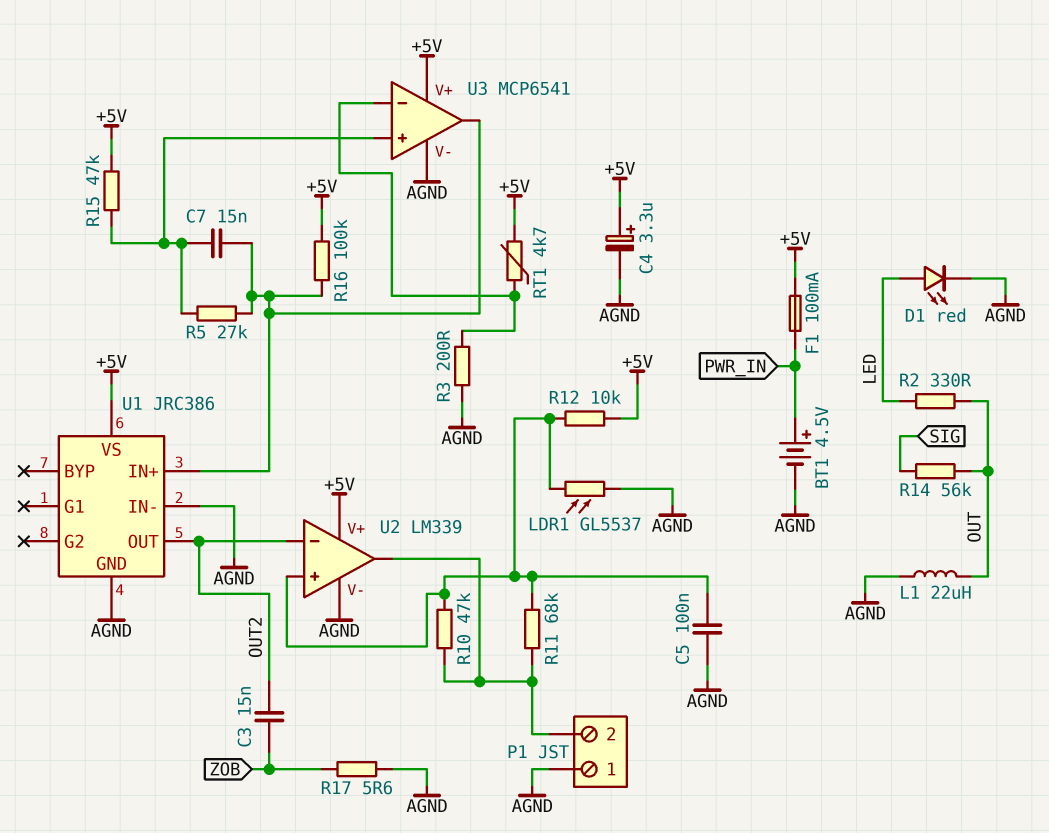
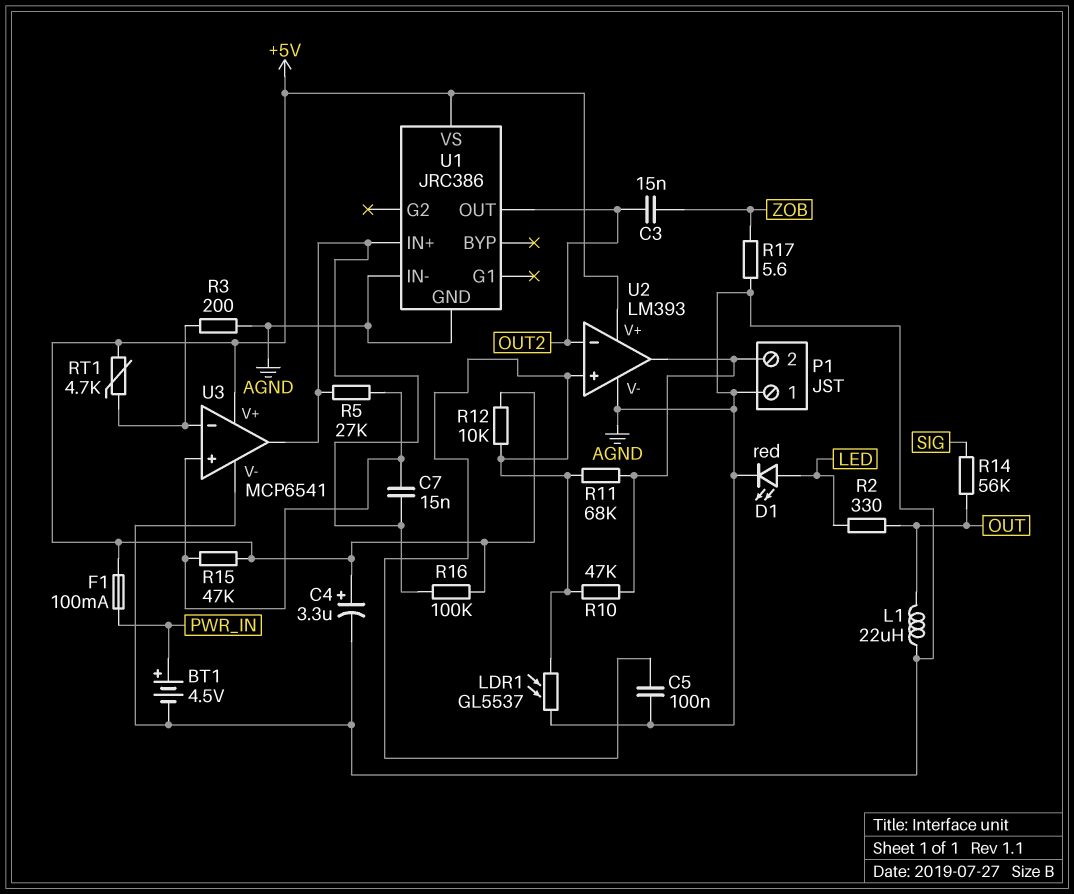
U2: LM339 -> LM393

